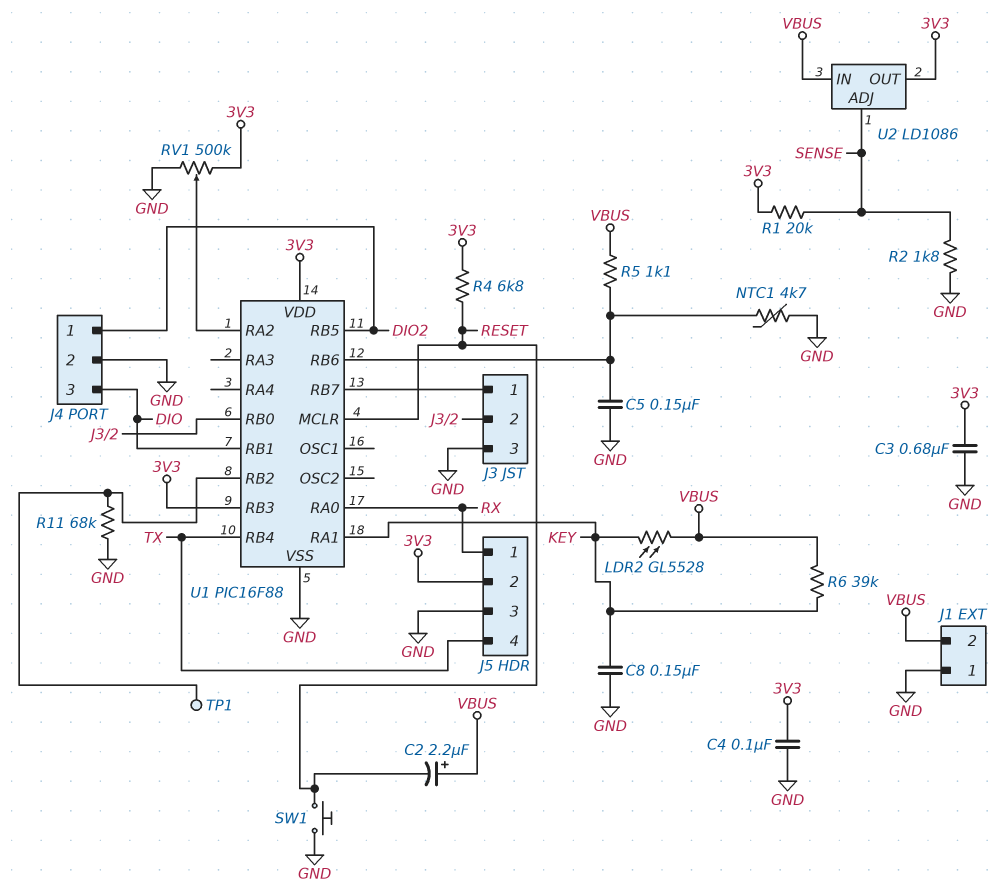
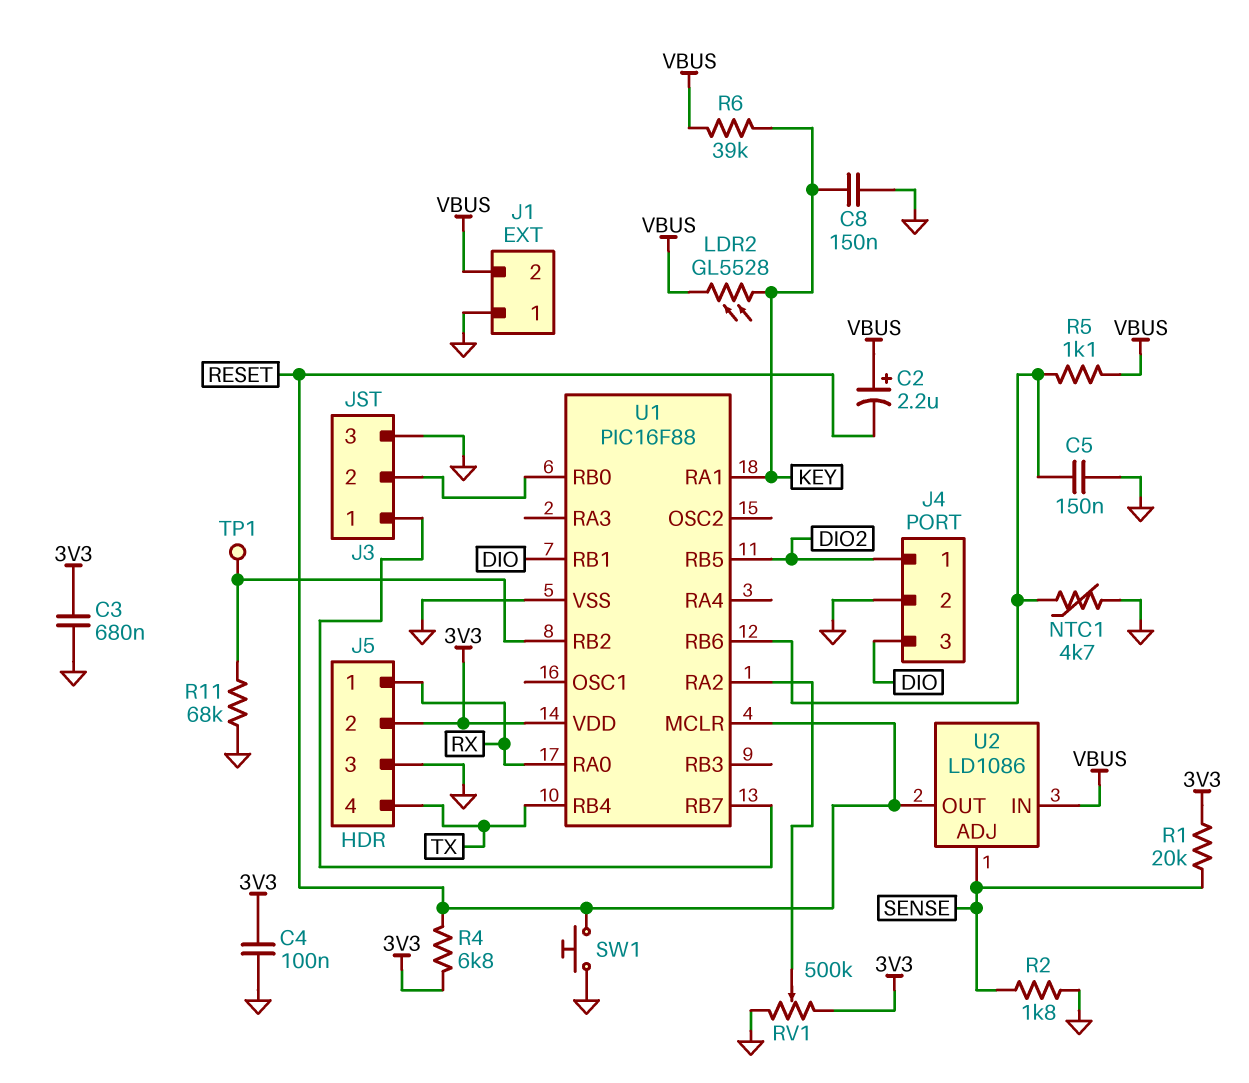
U1 pin RB3: 3V3 -> none
U2 pin OUT: 3V3 -> RESET

